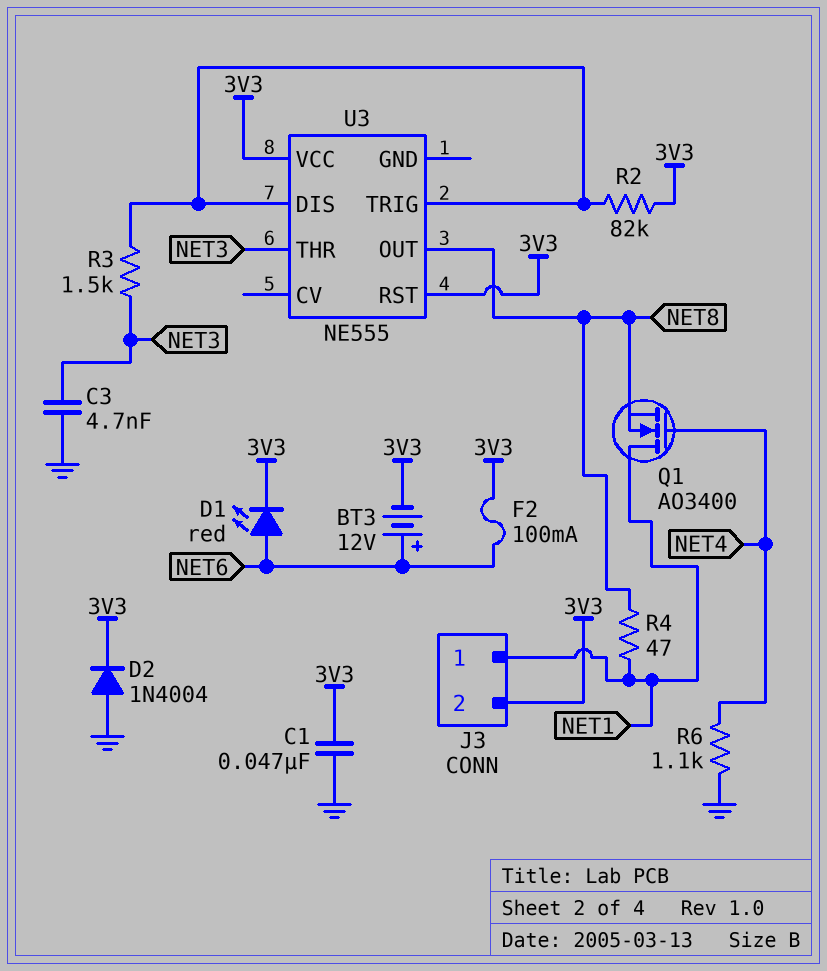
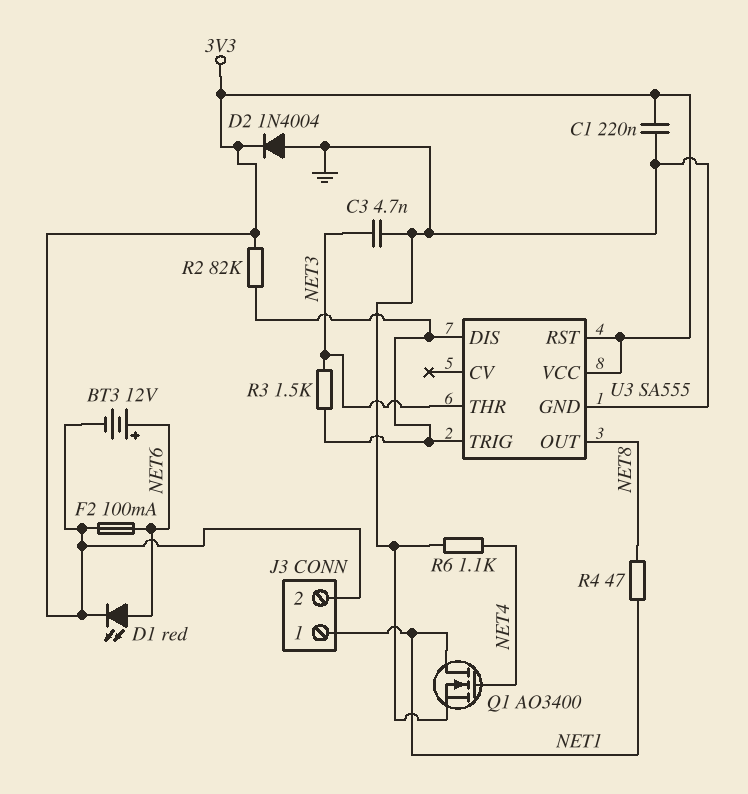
C1: 47nF (3V3, GND) -> 220nF (3V3, GND)
Q1: NMOS AO3400 (G NET4, D NET1, S NET8) -> NMOS AO3400 (G NET4, D NET1, S GND)
U3: NE555 -> SA555
U3 pin GND: none -> GND

